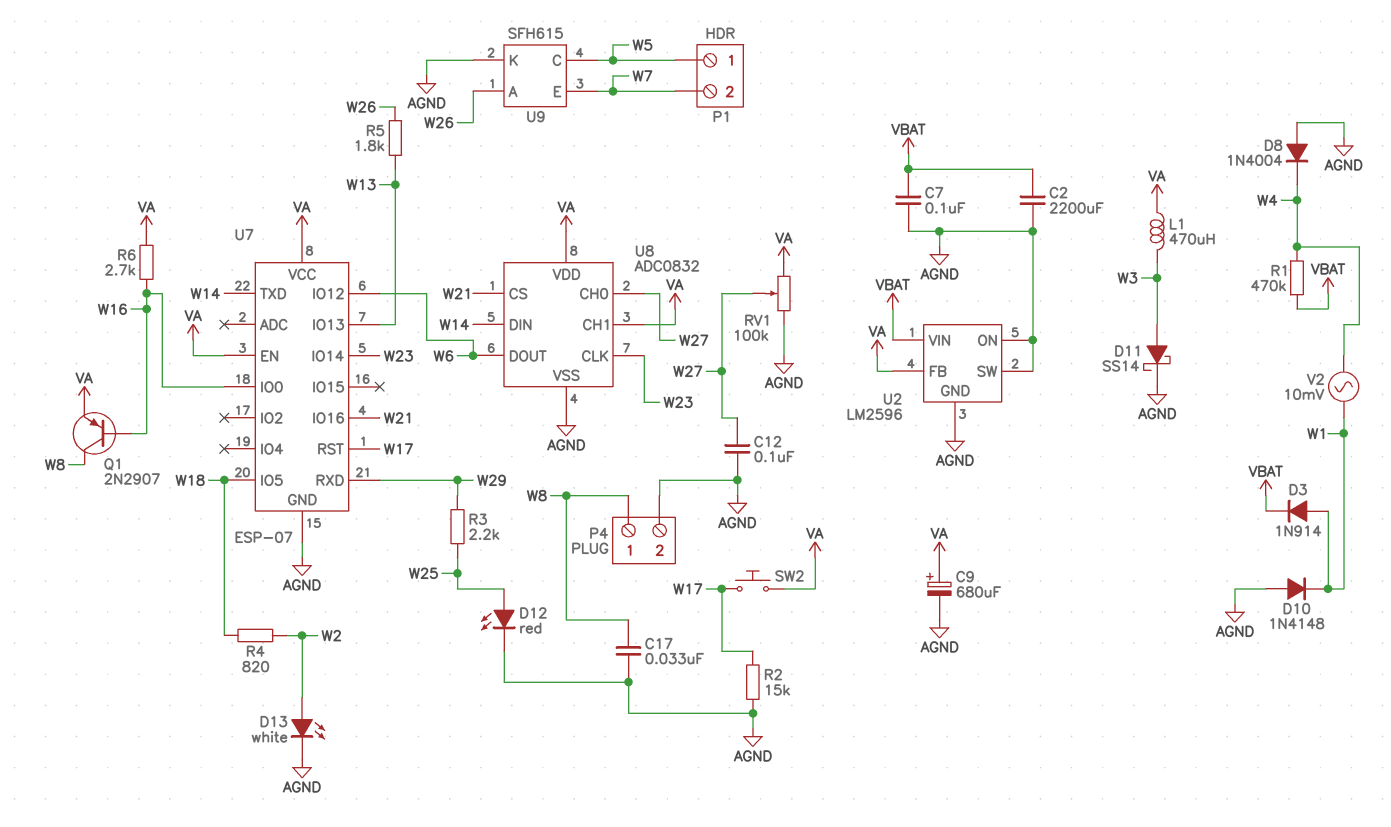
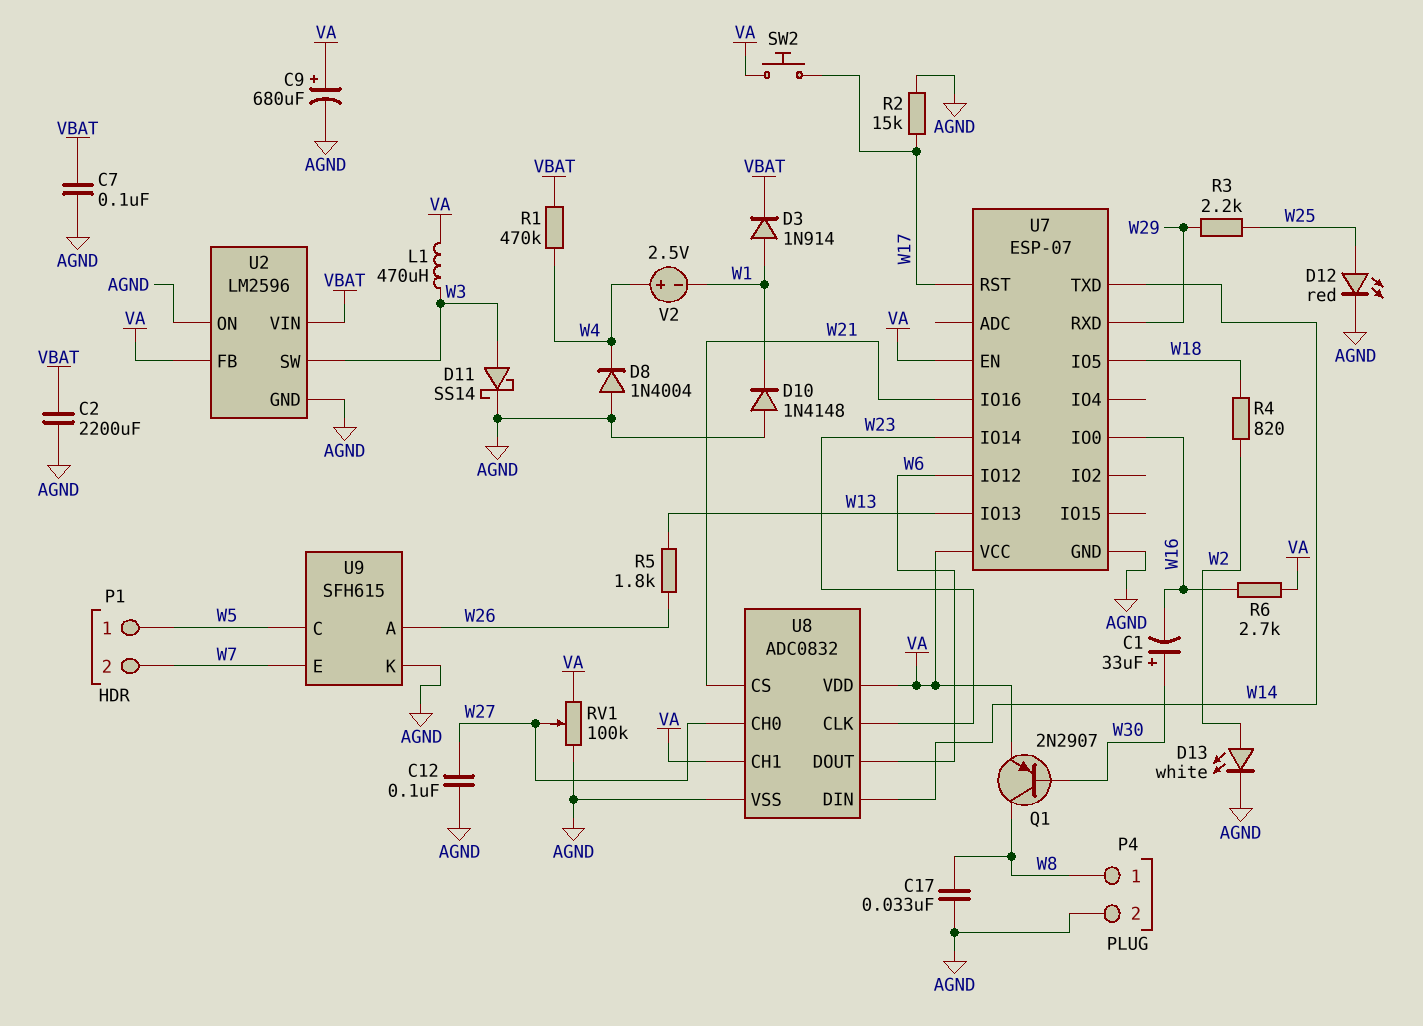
C1: none -> 33uF (plus W30, minus W16)
Q1: PNP 2N2907 (B W16, C W8, E VA) -> PNP 2N2907 (B W30, C W8, E VA)
U2 pin SW: AGND -> W3
V2: AC 10mV (W1, W4) -> 2.5V (plus W4, minus W1)

